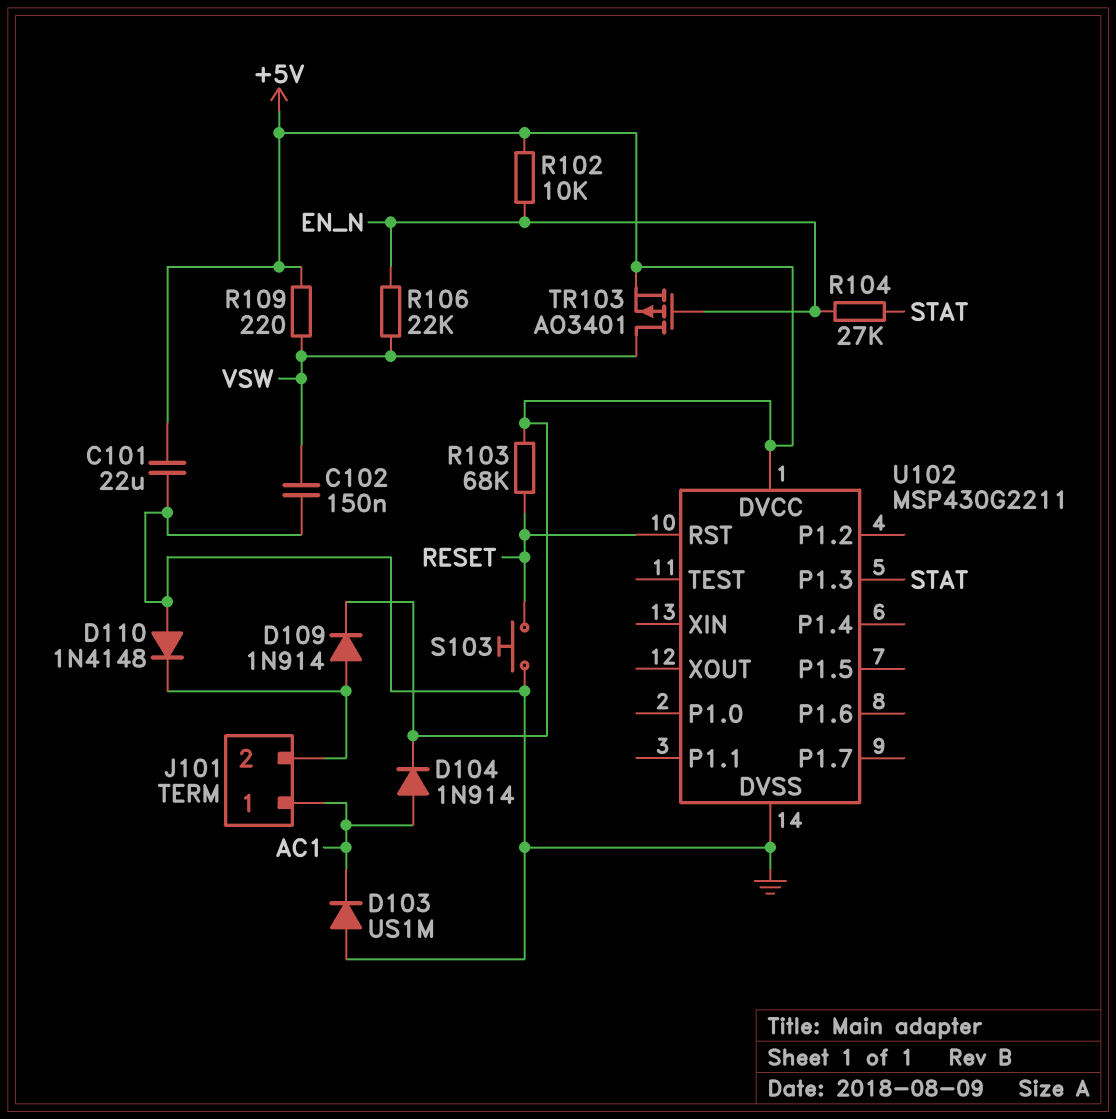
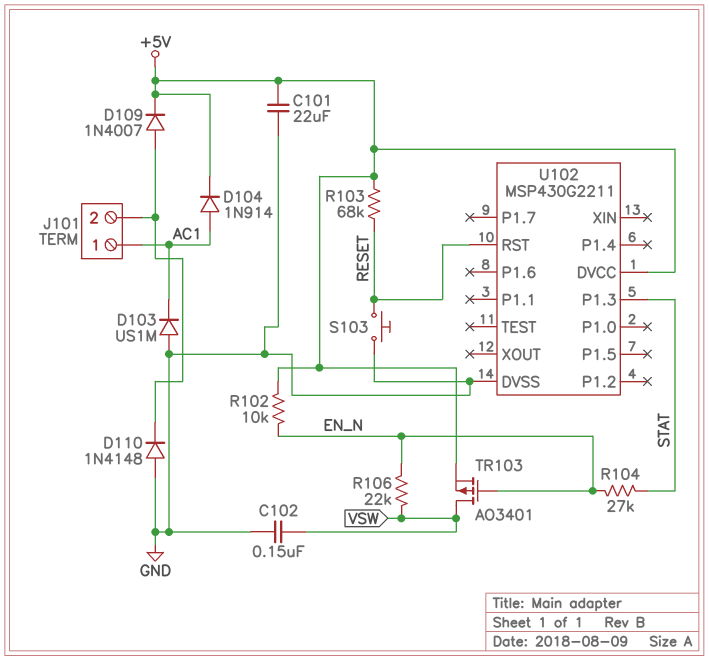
D109: diode 1N914 (A J101/2, K +5V) -> diode 1N4007 (A J101/2, K +5V)
R109: 220 (+5V, VSW) -> none

